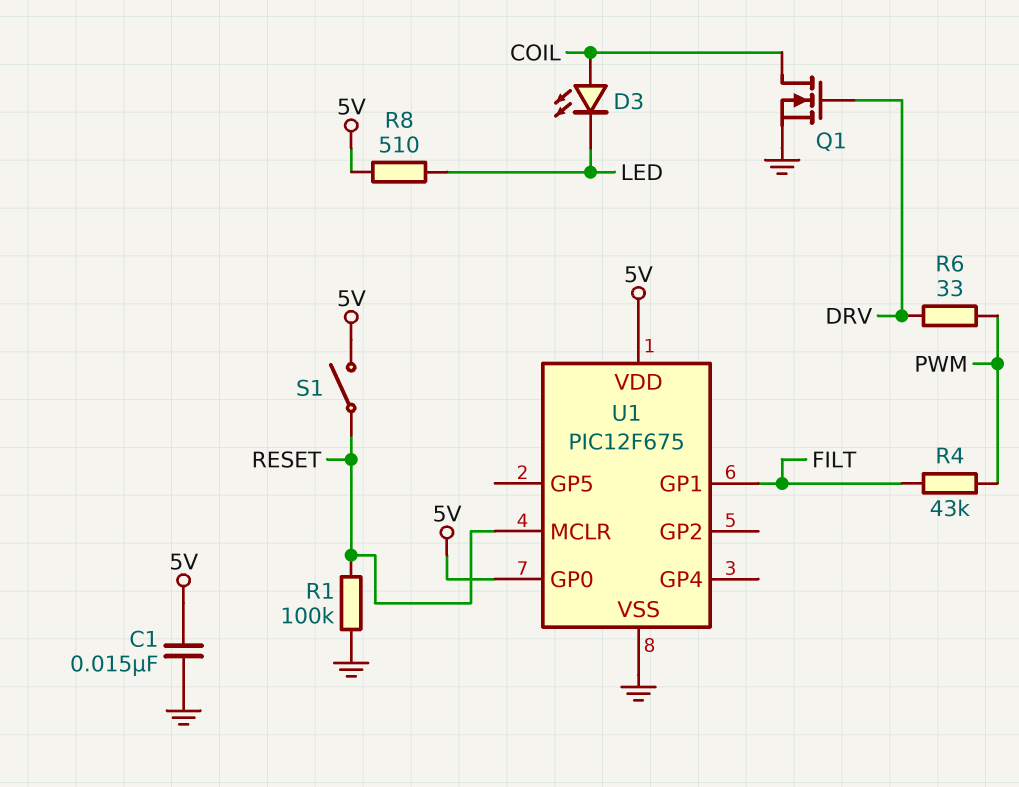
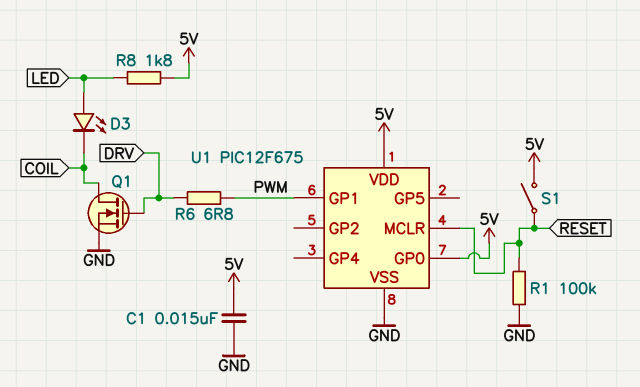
D3: LED (A COIL, K LED) -> LED (A LED, K COIL)
R4: 43k (FILT, PWM) -> none
R6: 33 (DRV, PWM) -> 6.8 (DRV, PWM)
R8: 510 (5V, LED) -> 1.8k (5V, LED)
U1 pin GP1: FILT -> PWM

